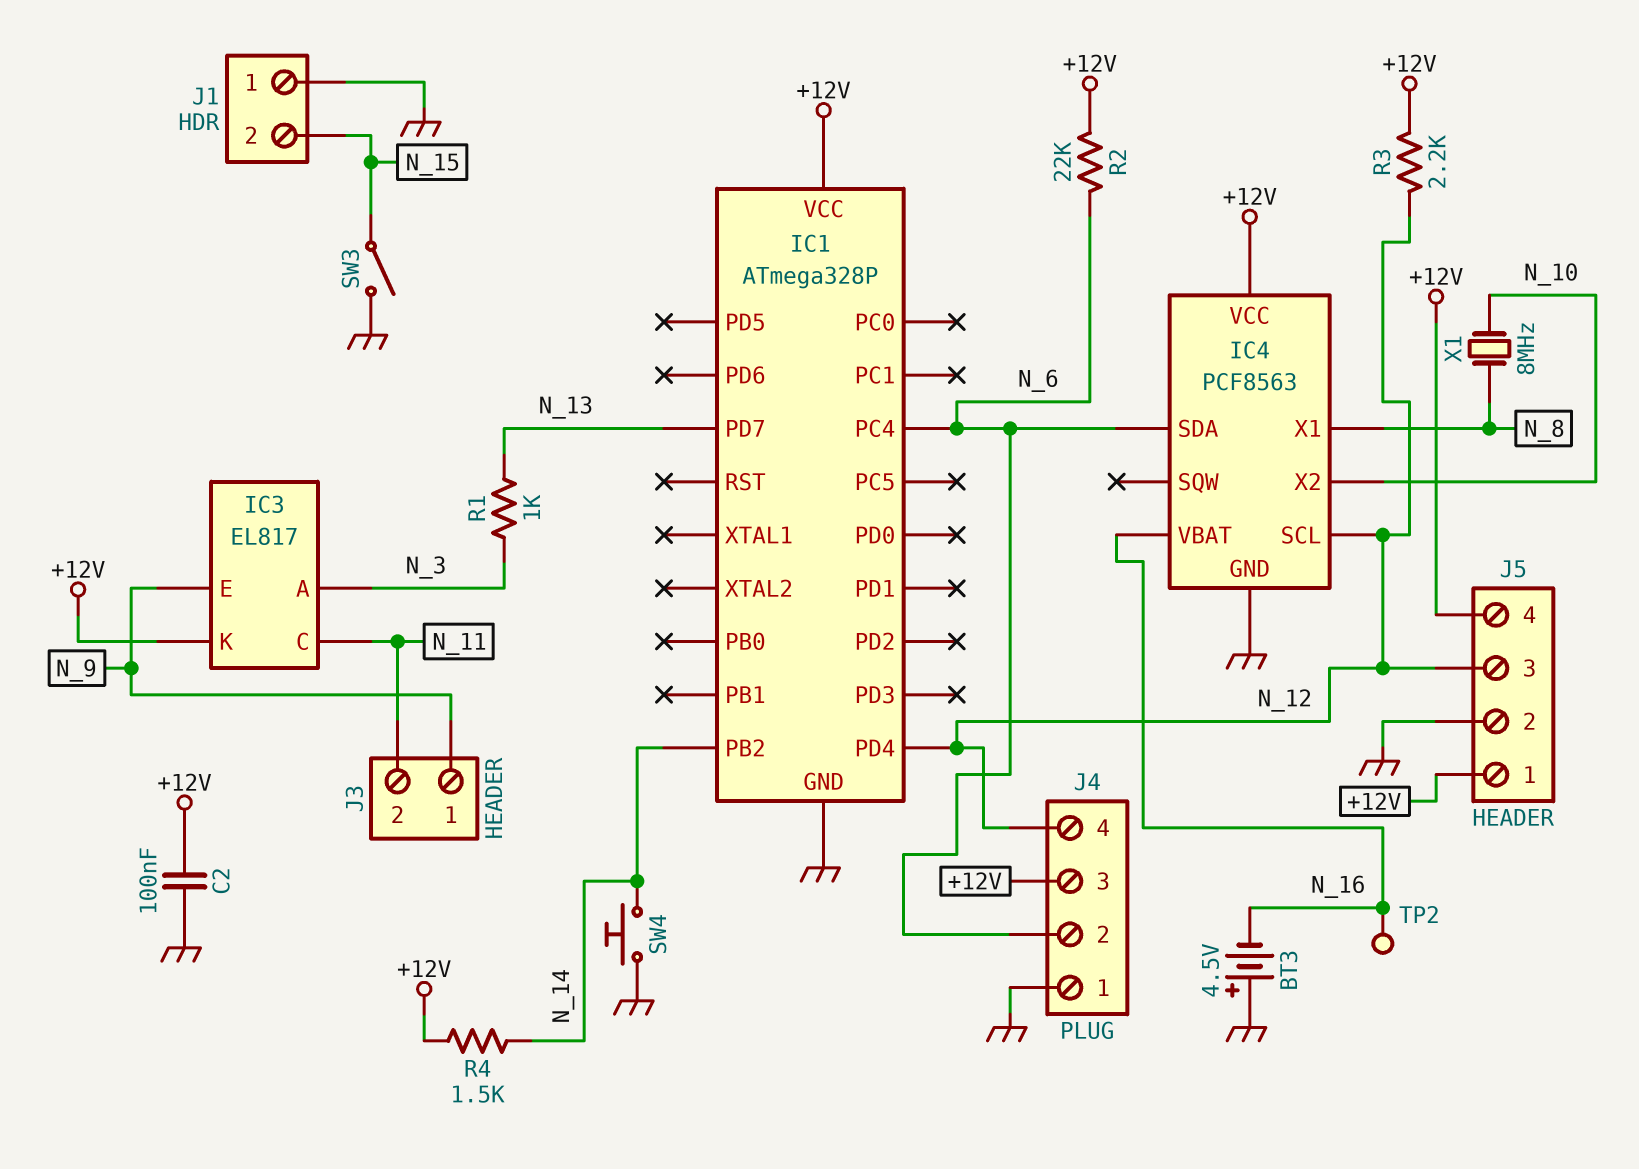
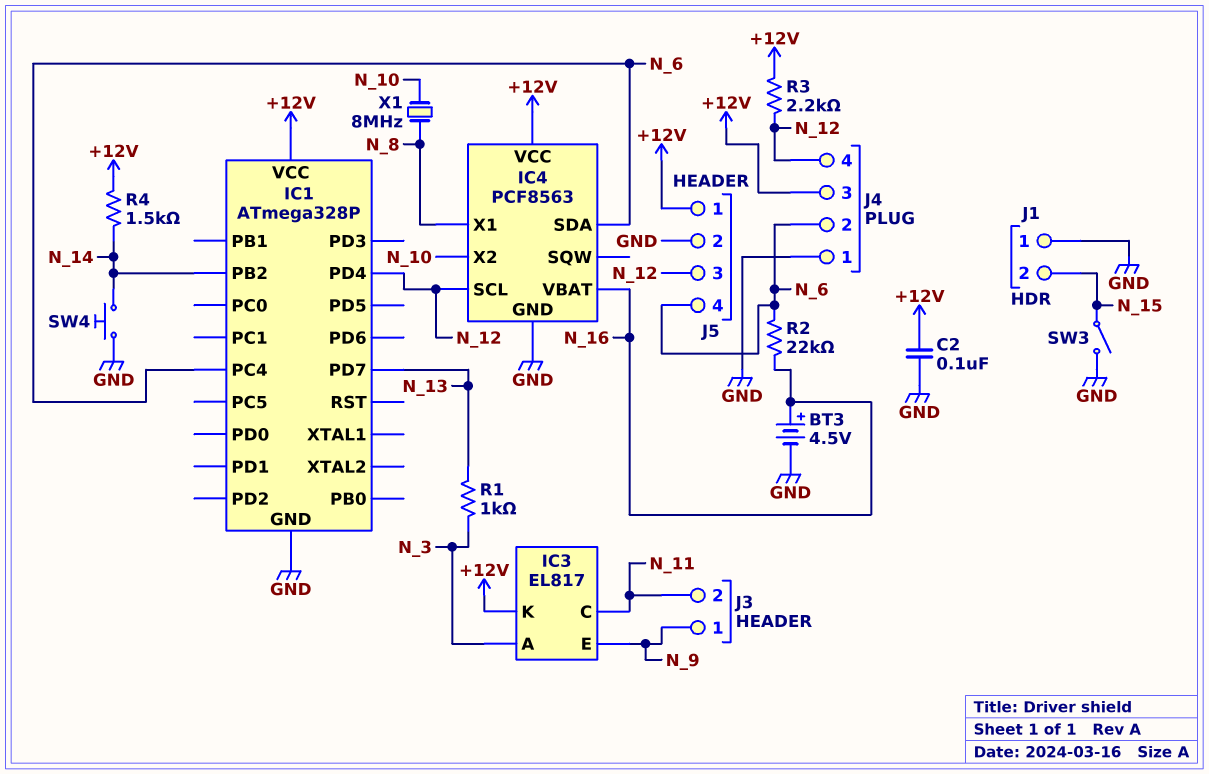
BT3: 4.5V (plus GND, minus N_16) -> 4.5V (plus N_16, minus GND)
J5 pin 4: +12V -> N_6
R2: 22k (+12V, N_6) -> 22k (N_6, N_16)
TP2: test point (N_16) -> none

